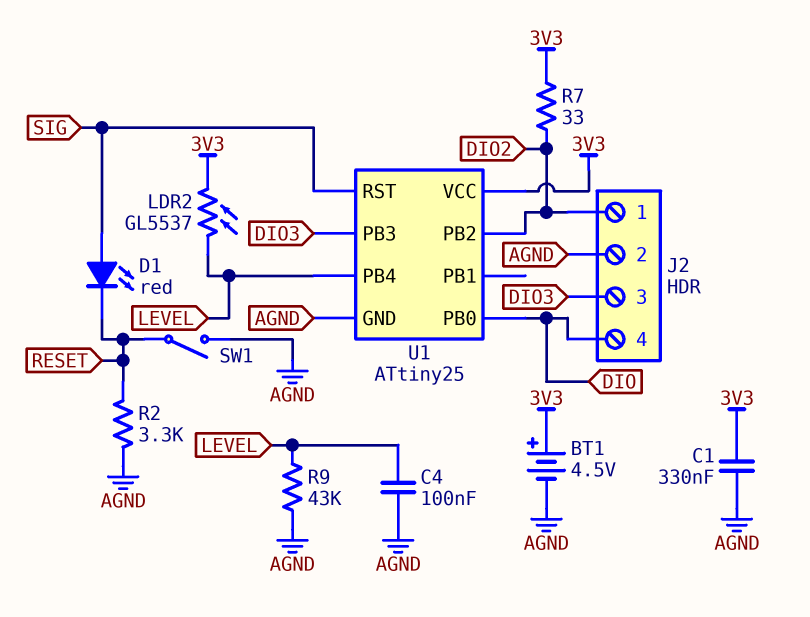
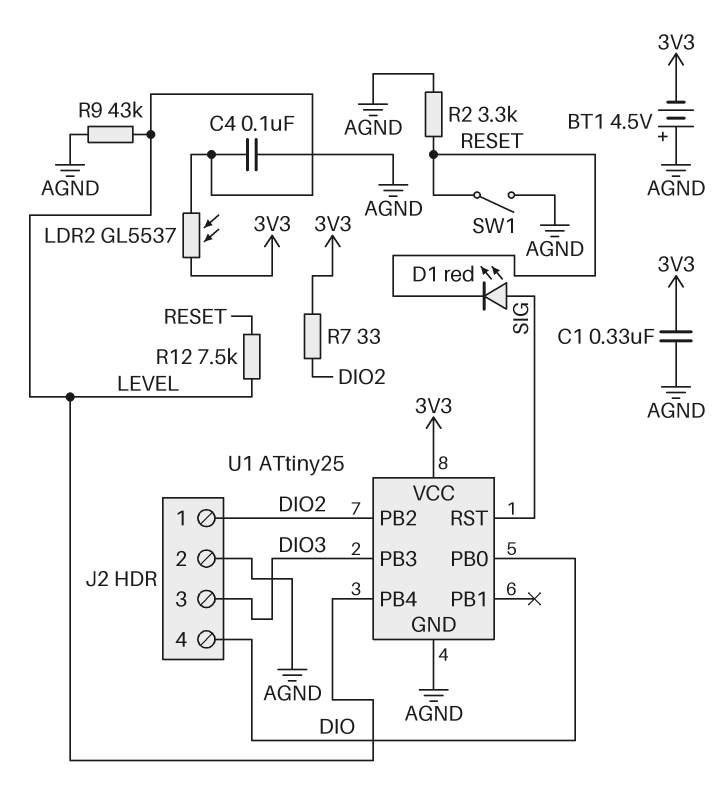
BT1: 4.5V (plus 3V3, minus AGND) -> 4.5V (plus AGND, minus 3V3)
R12: none -> 7.5k (LEVEL, RESET)

